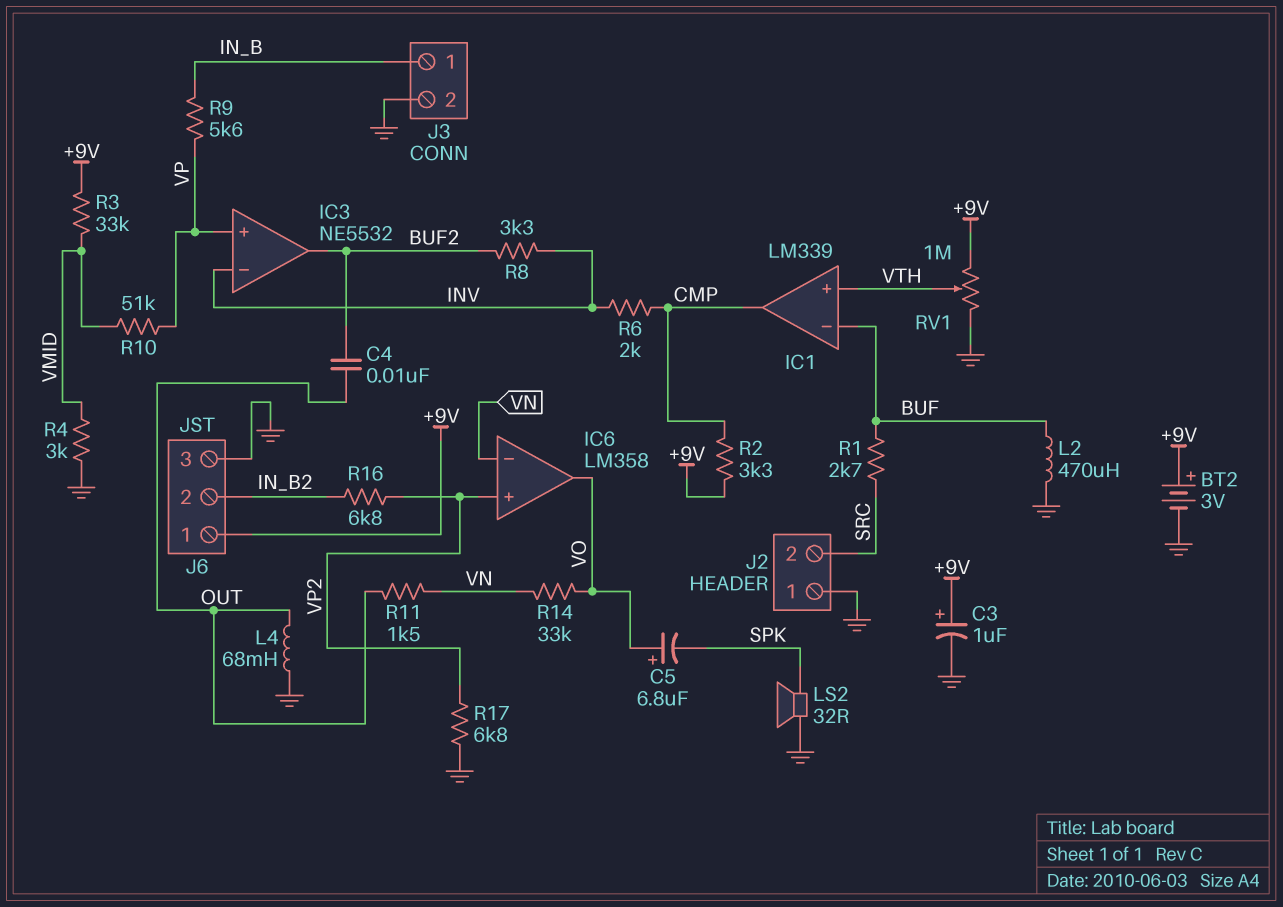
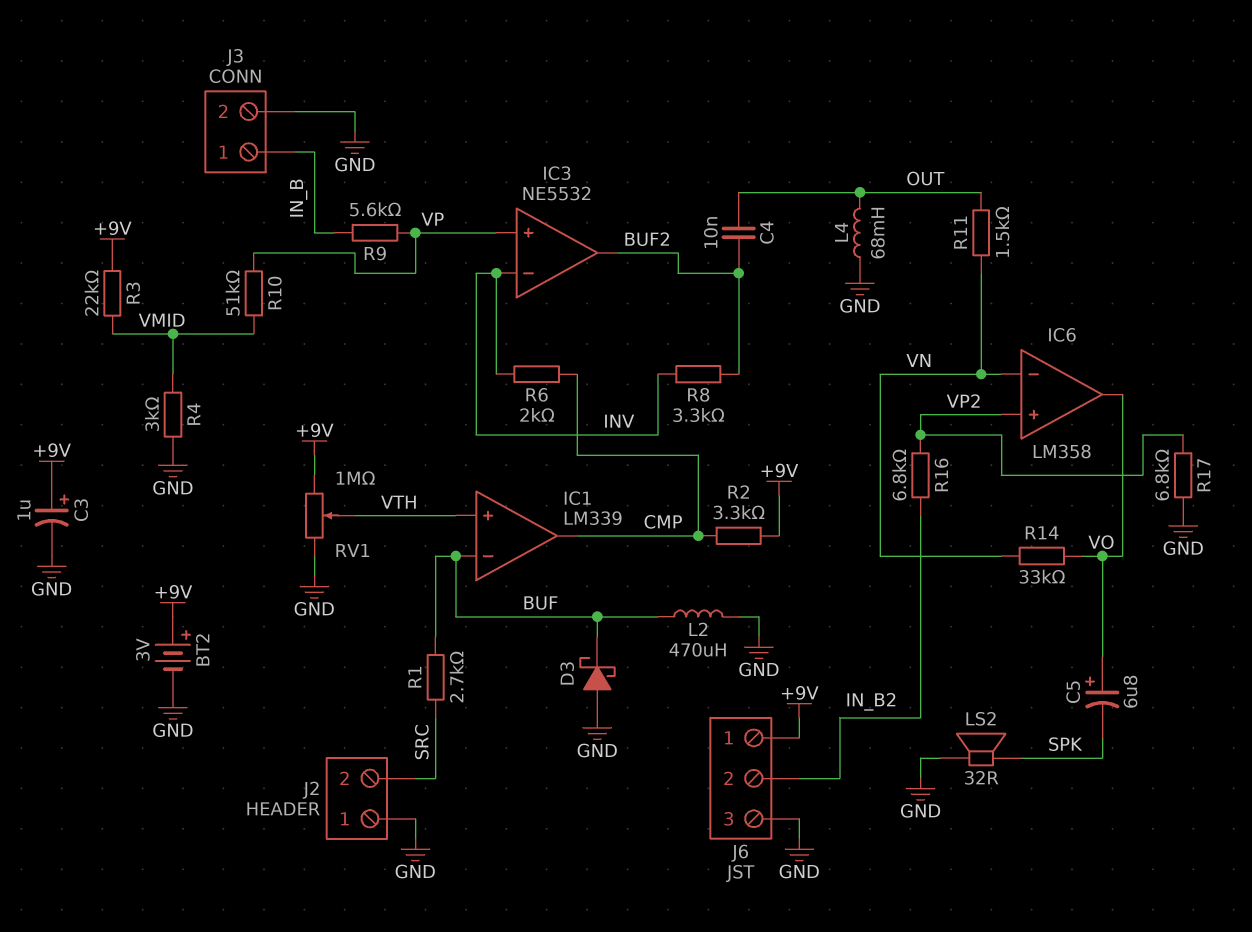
D3: none -> schottky (A GND, K BUF)
R3: 33k (+9V, VMID) -> 22k (+9V, VMID)

